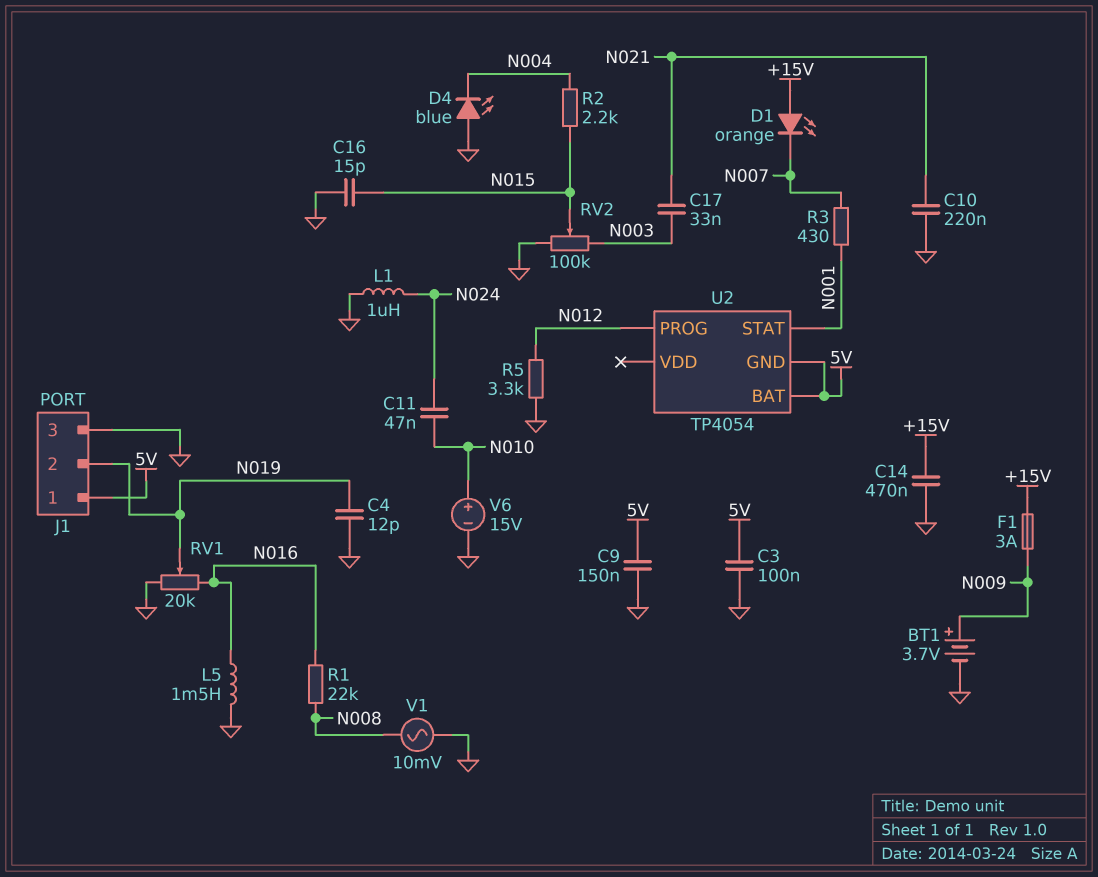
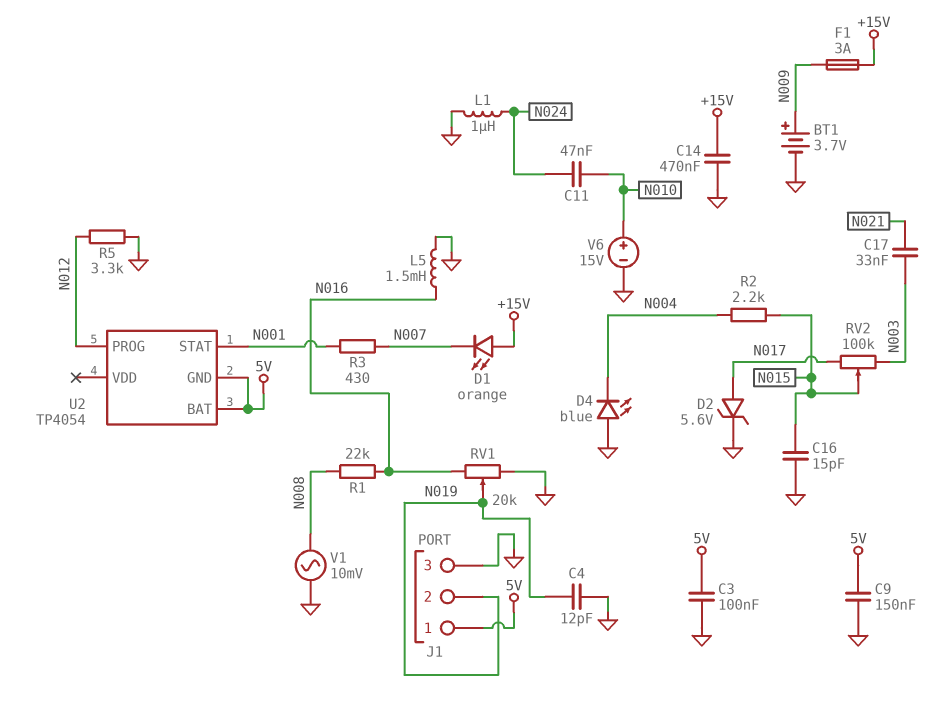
C10: 220nF (GND, N021) -> none
D2: none -> zener 5.6V (A N017, K GND)
RV2: 100k (GND, N003, wiper N015) -> 100k (N003, N017, wiper N015)

